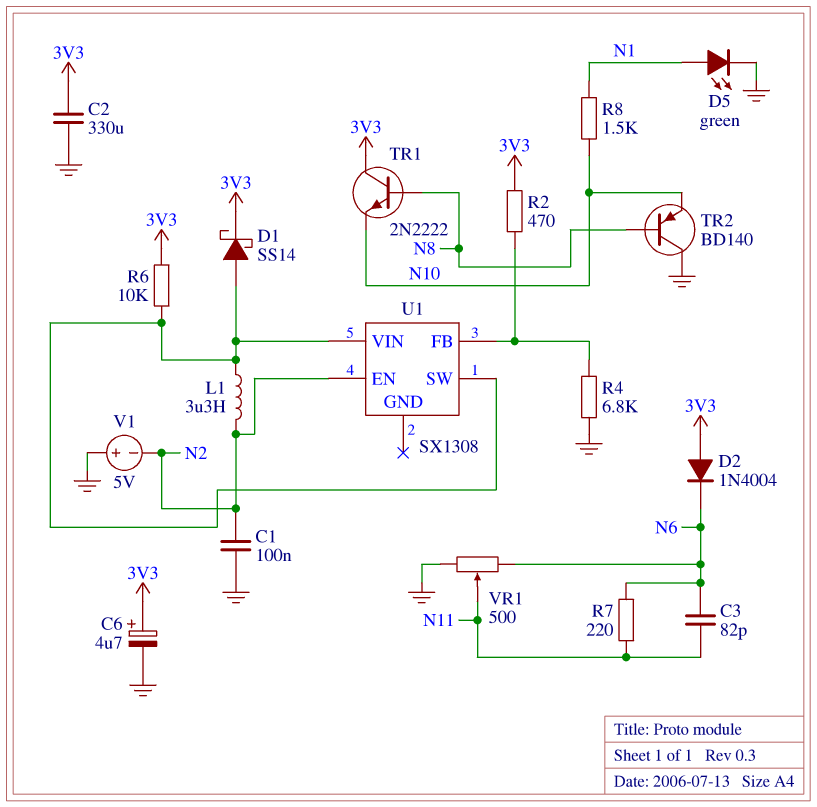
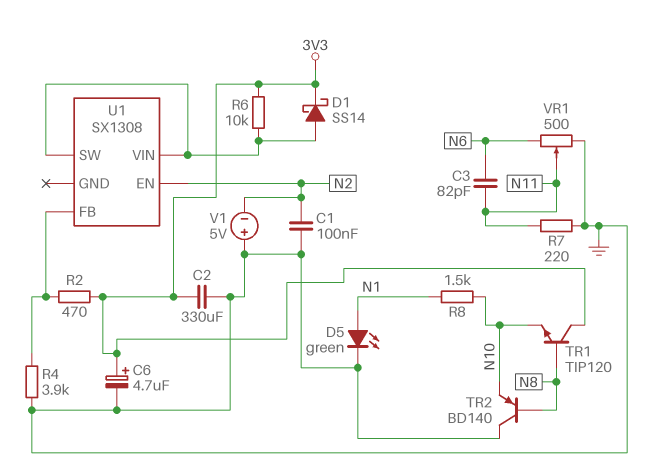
D2: diode 1N4004 (A 3V3, K N6) -> none
L1: 3.3uH (N2, U1/SW) -> none
R4: 6.8k (GND, U1/FB) -> 3.9k (GND, U1/FB)
R7: 220 (N6, N11) -> 220 (GND, N11)
TR1: NPN 2N2222 (B N8, C 3V3, E N10) -> NPN TIP120 (B N8, C 3V3, E N10)

